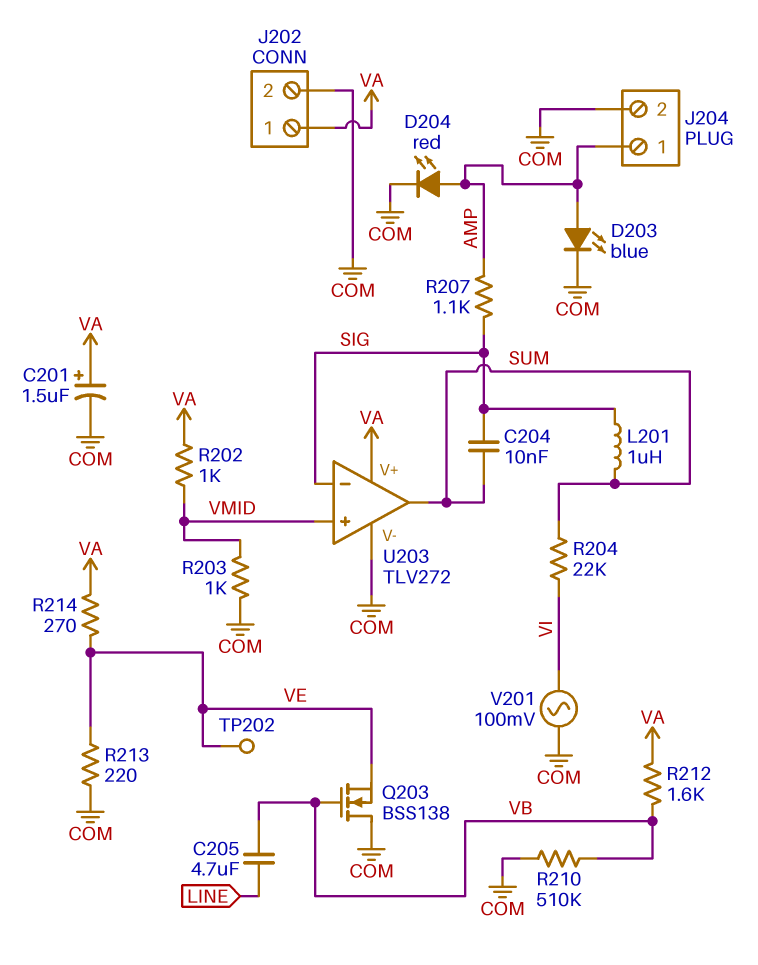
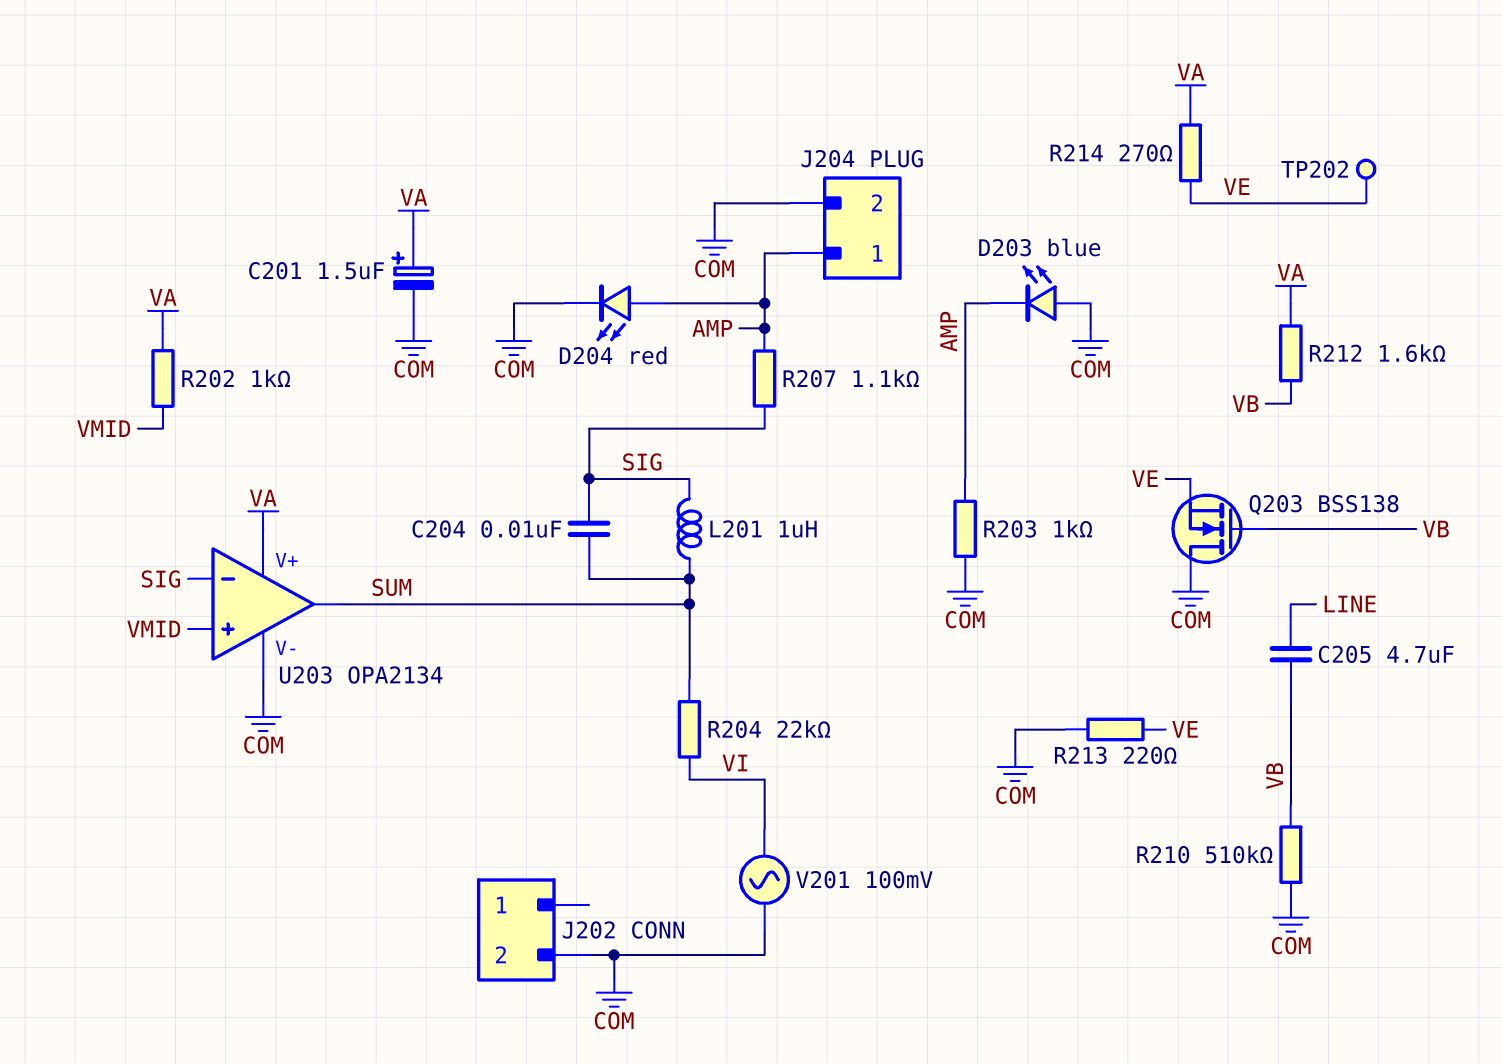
D203: LED blue (A AMP, K COM) -> LED blue (A COM, K AMP)
J202 pin 1: VA -> none
R203: 1k (COM, VMID) -> 1k (AMP, COM)
U203: TLV272 -> OPA2134

